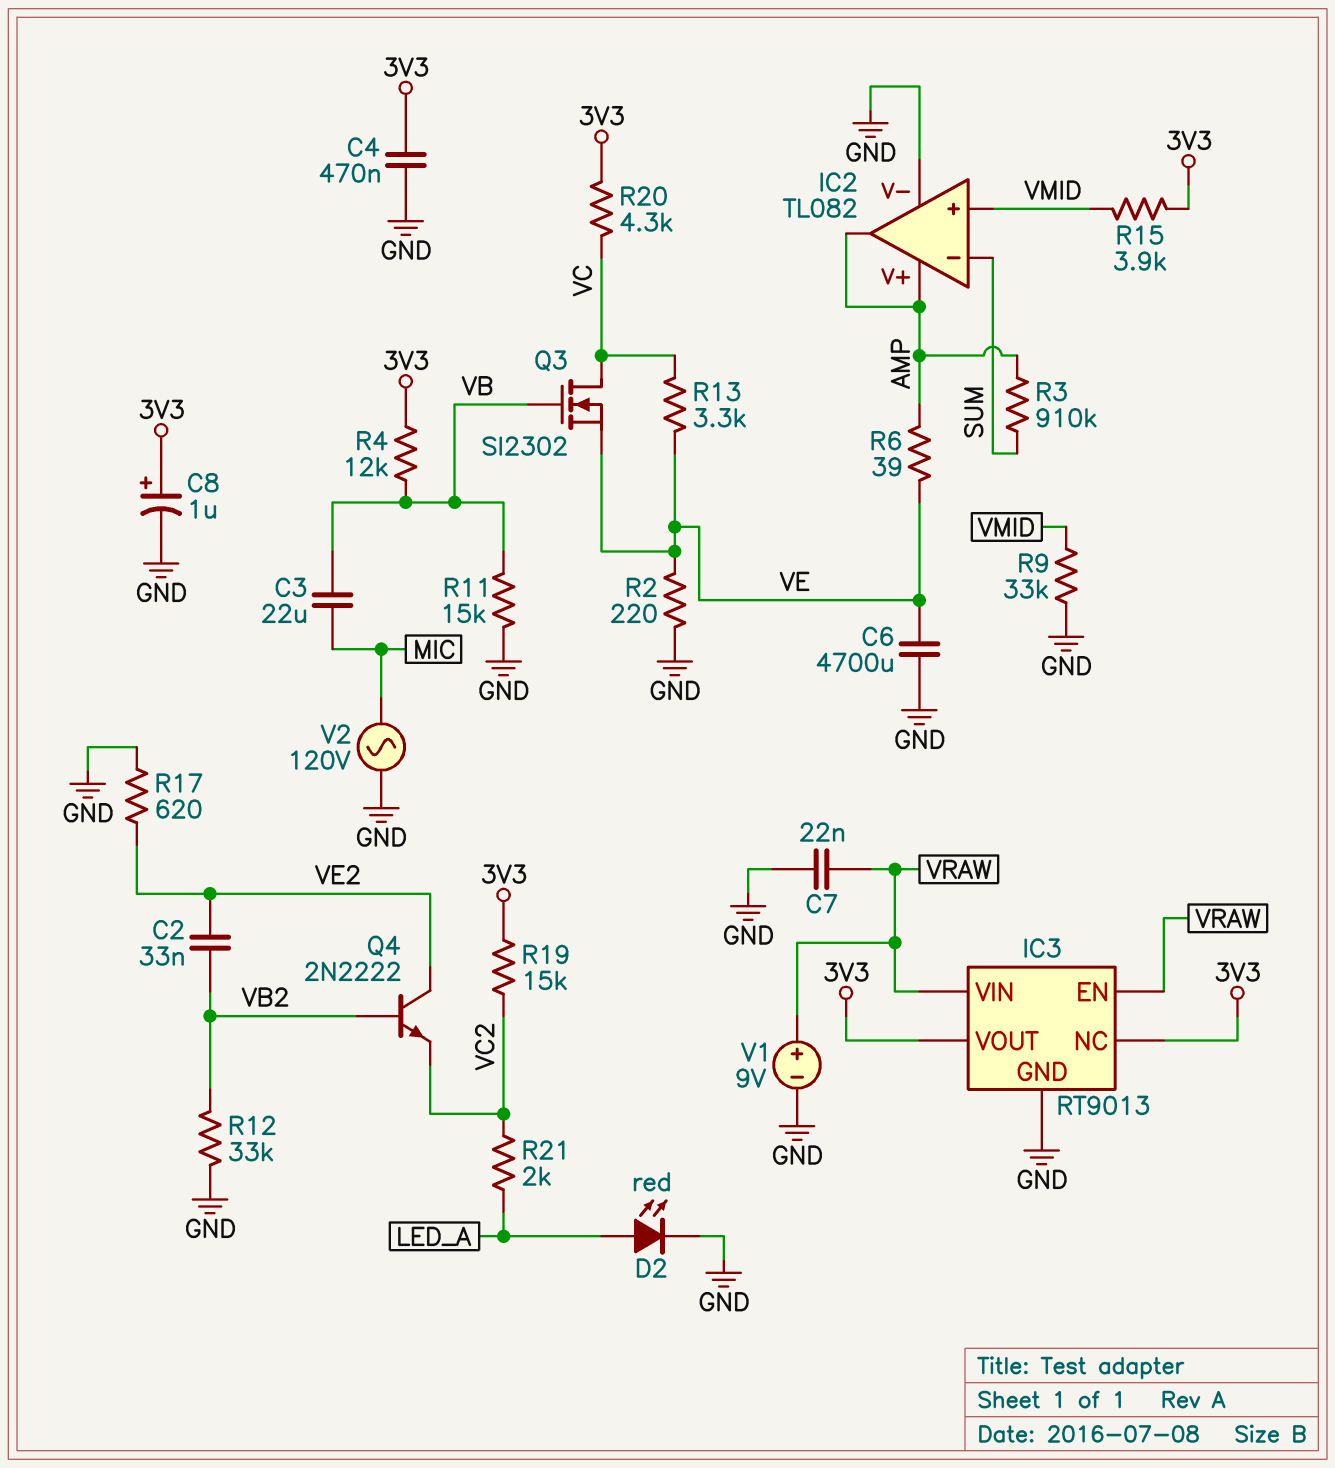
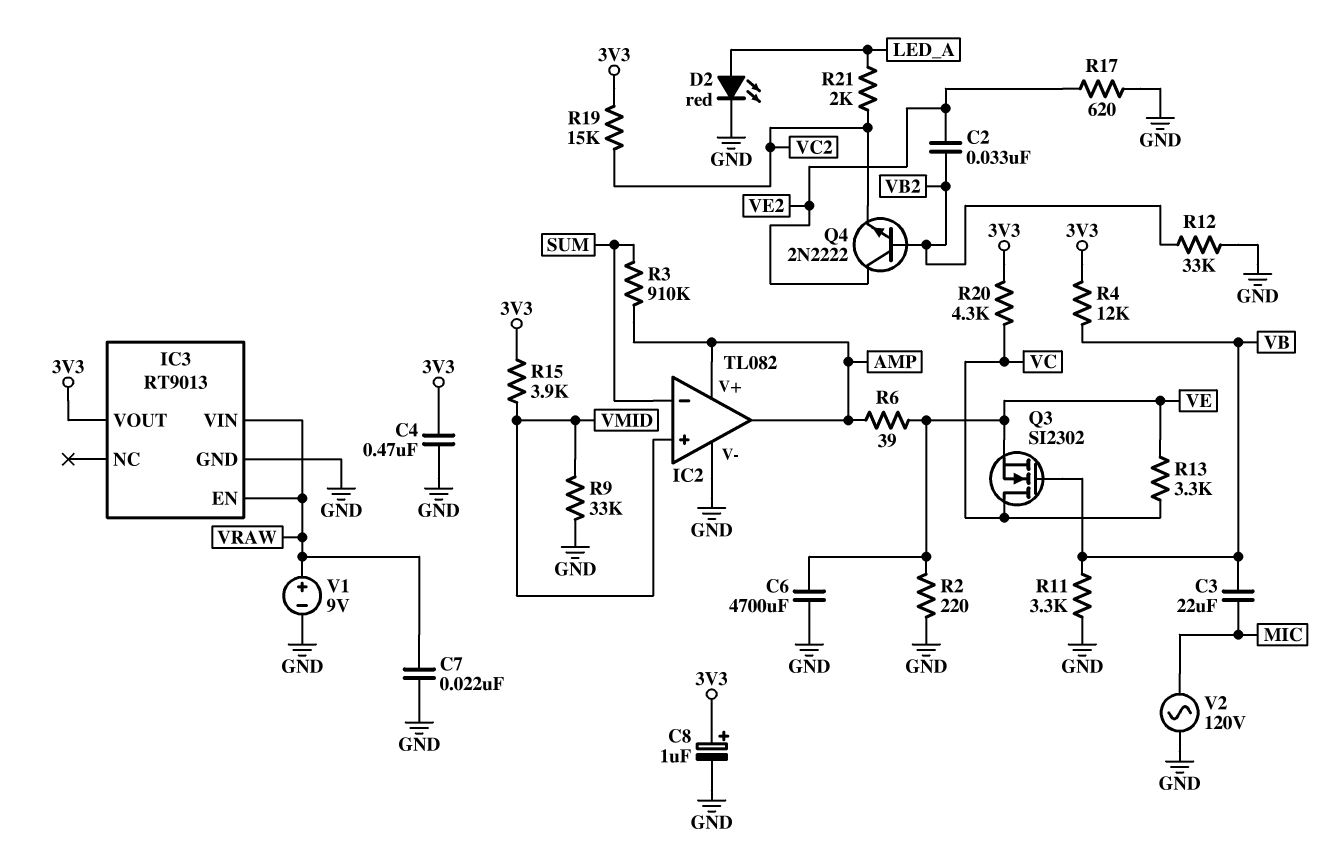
IC3 pin NC: 3V3 -> none
R11: 15k (GND, VB) -> 3.3k (GND, VB)

